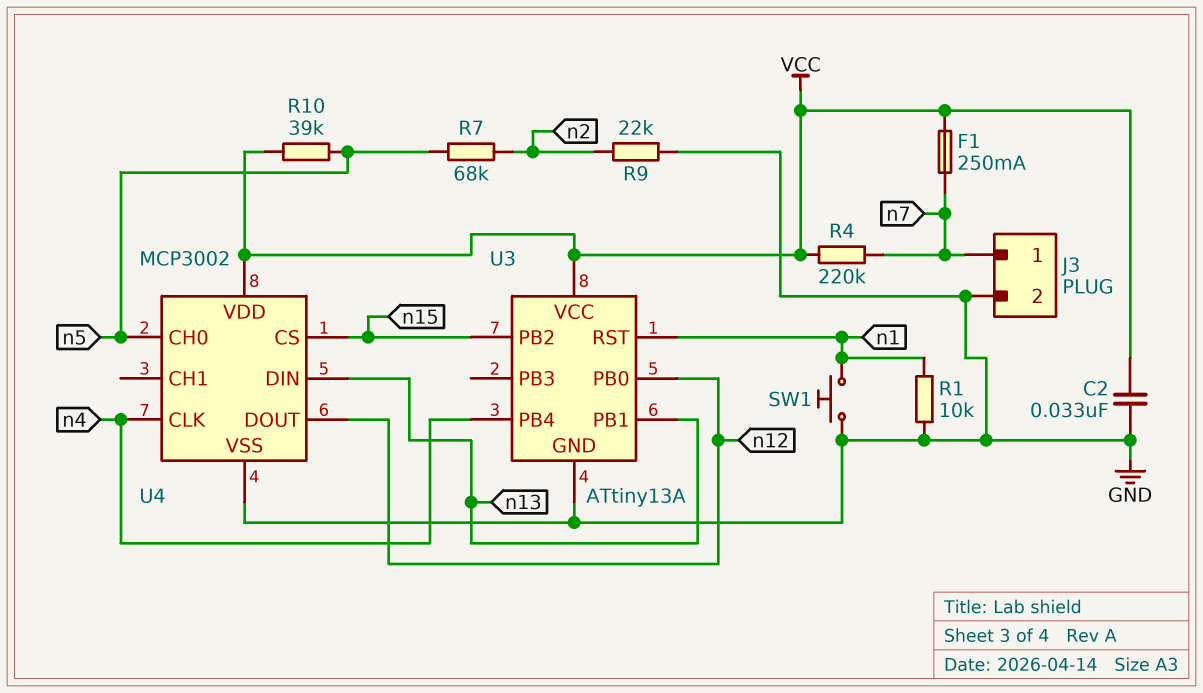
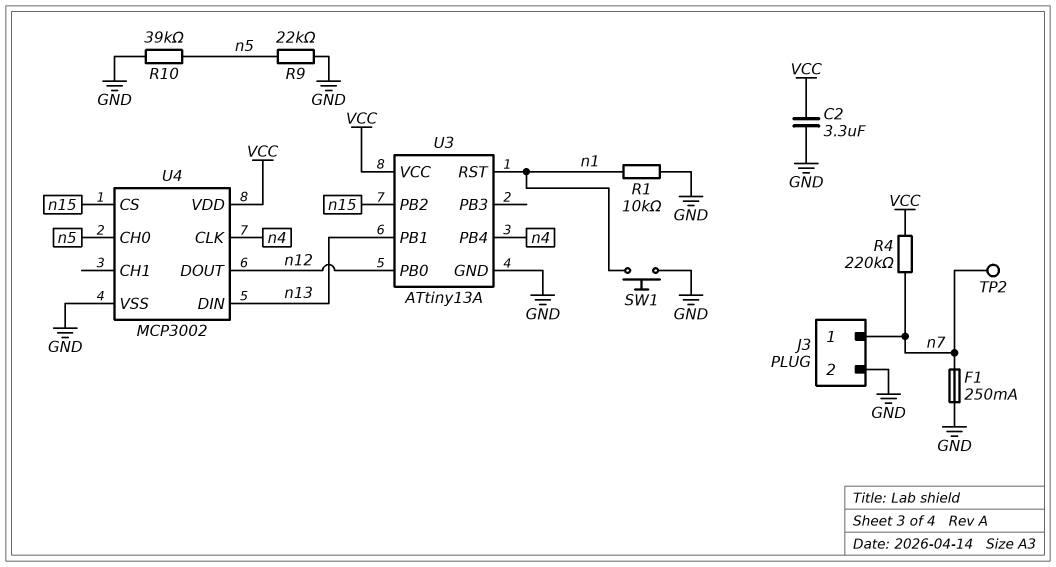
C2: 33nF (GND, VCC) -> 3.3uF (GND, VCC)
F1: 250mA (VCC, n7) -> 250mA (GND, n7)
R7: 68k (n2, n5) -> none
R9: 22k (GND, n2) -> 22k (GND, n5)
R10: 39k (VCC, n5) -> 39k (GND, n5)
TP2: none -> test point (n7)

